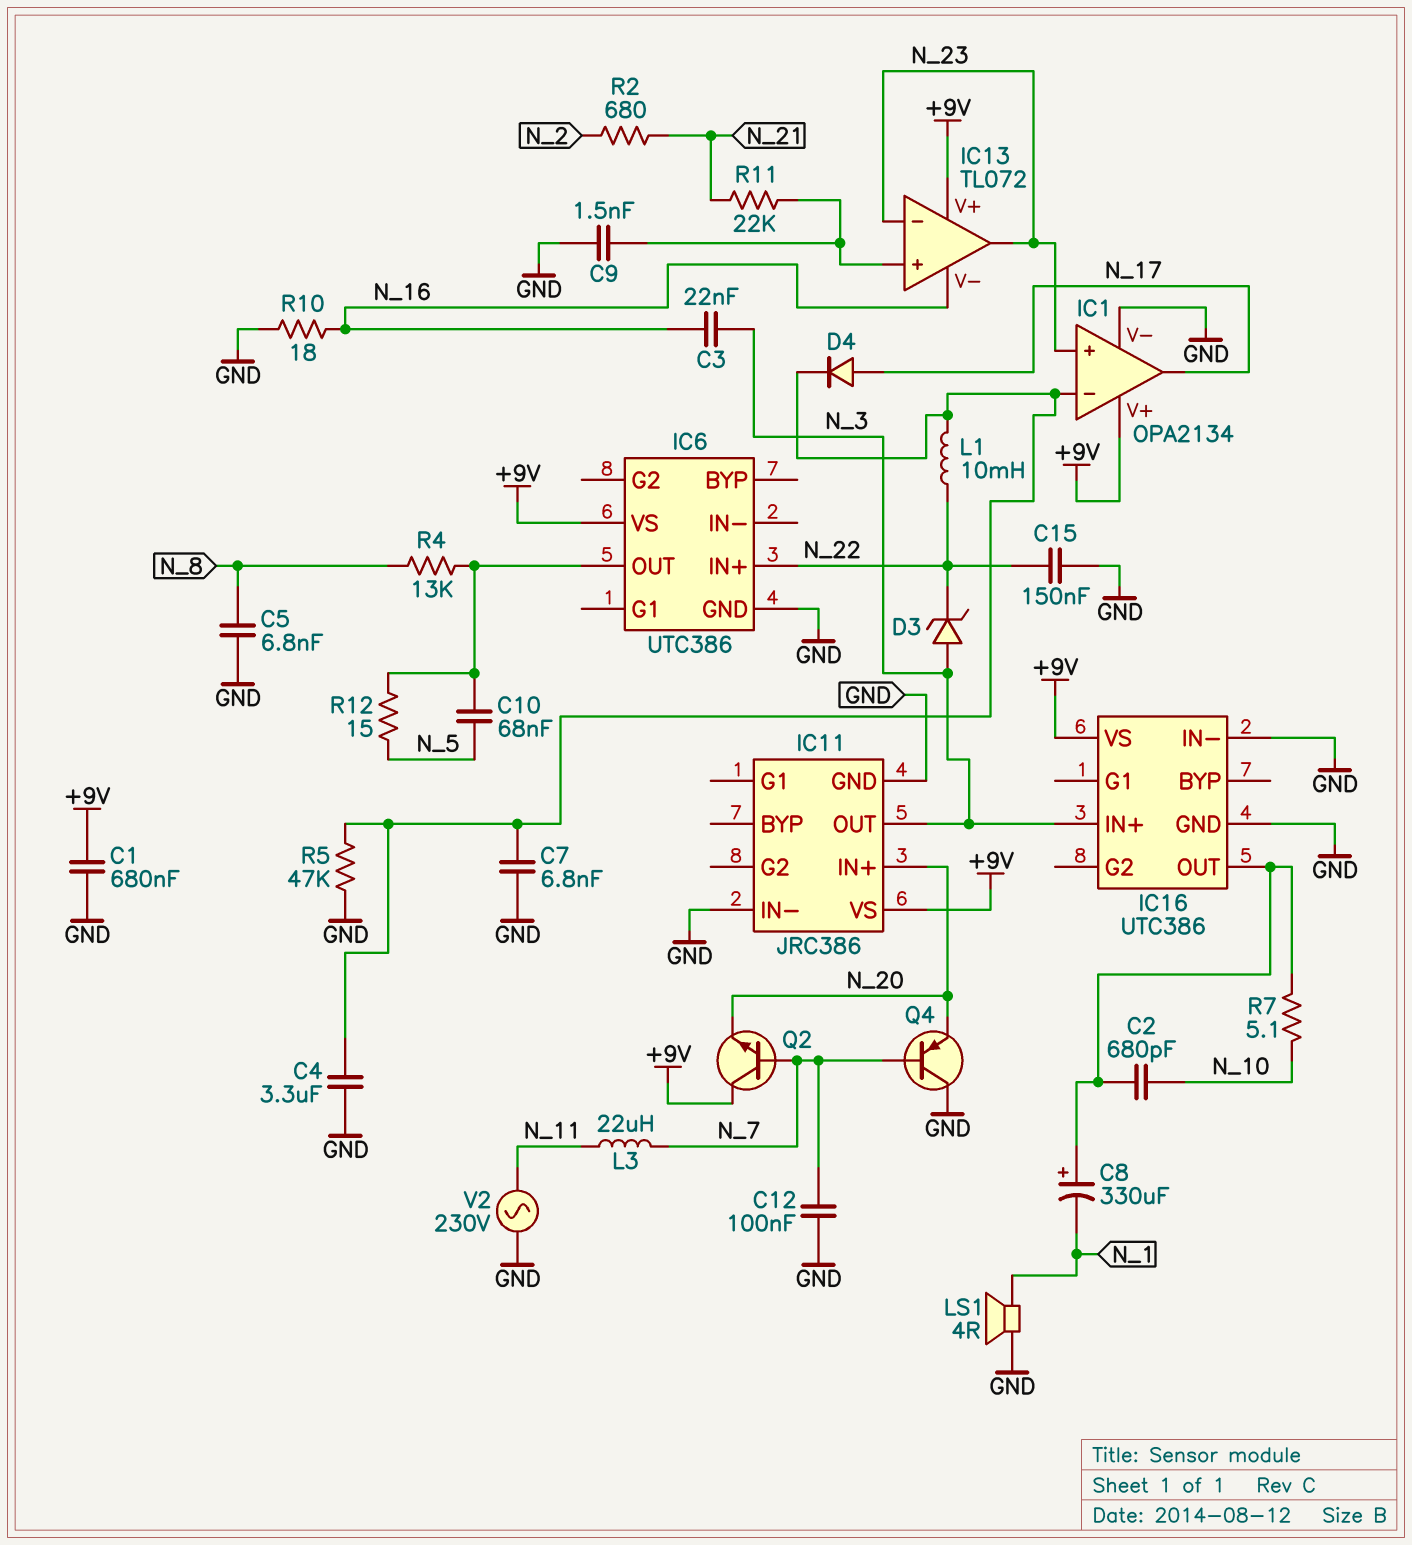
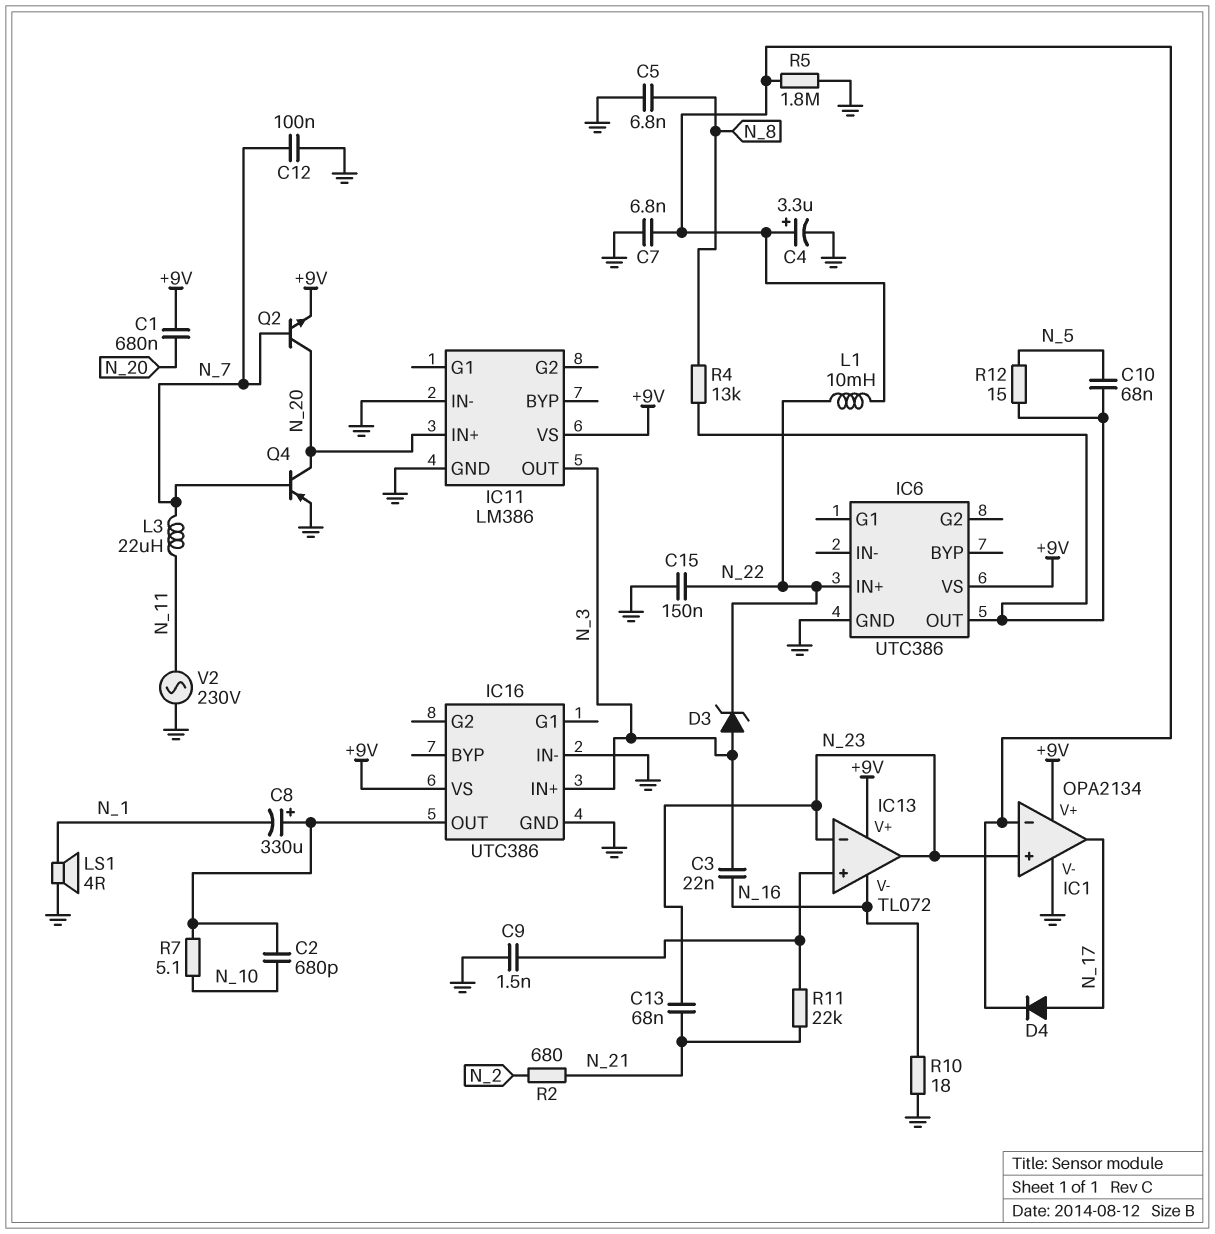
C1: 680nF (+9V, GND) -> 680nF (+9V, N_20)
C4: 3.3uF (GND, IC1/in-) -> 3.3uF (plus IC1/in-, minus GND)
C13: none -> 68nF (N_21, N_23)
IC11: JRC386 -> LM386
Q2: NPN (B N_7, C +9V, E N_20) -> NPN (B N_7, C N_20, E +9V)
Q4: PNP (B N_7, C GND, E N_20) -> PNP (B N_7, C N_20, E GND)
R5: 47k (GND, IC1/in-) -> 1.8M (GND, IC1/in-)

